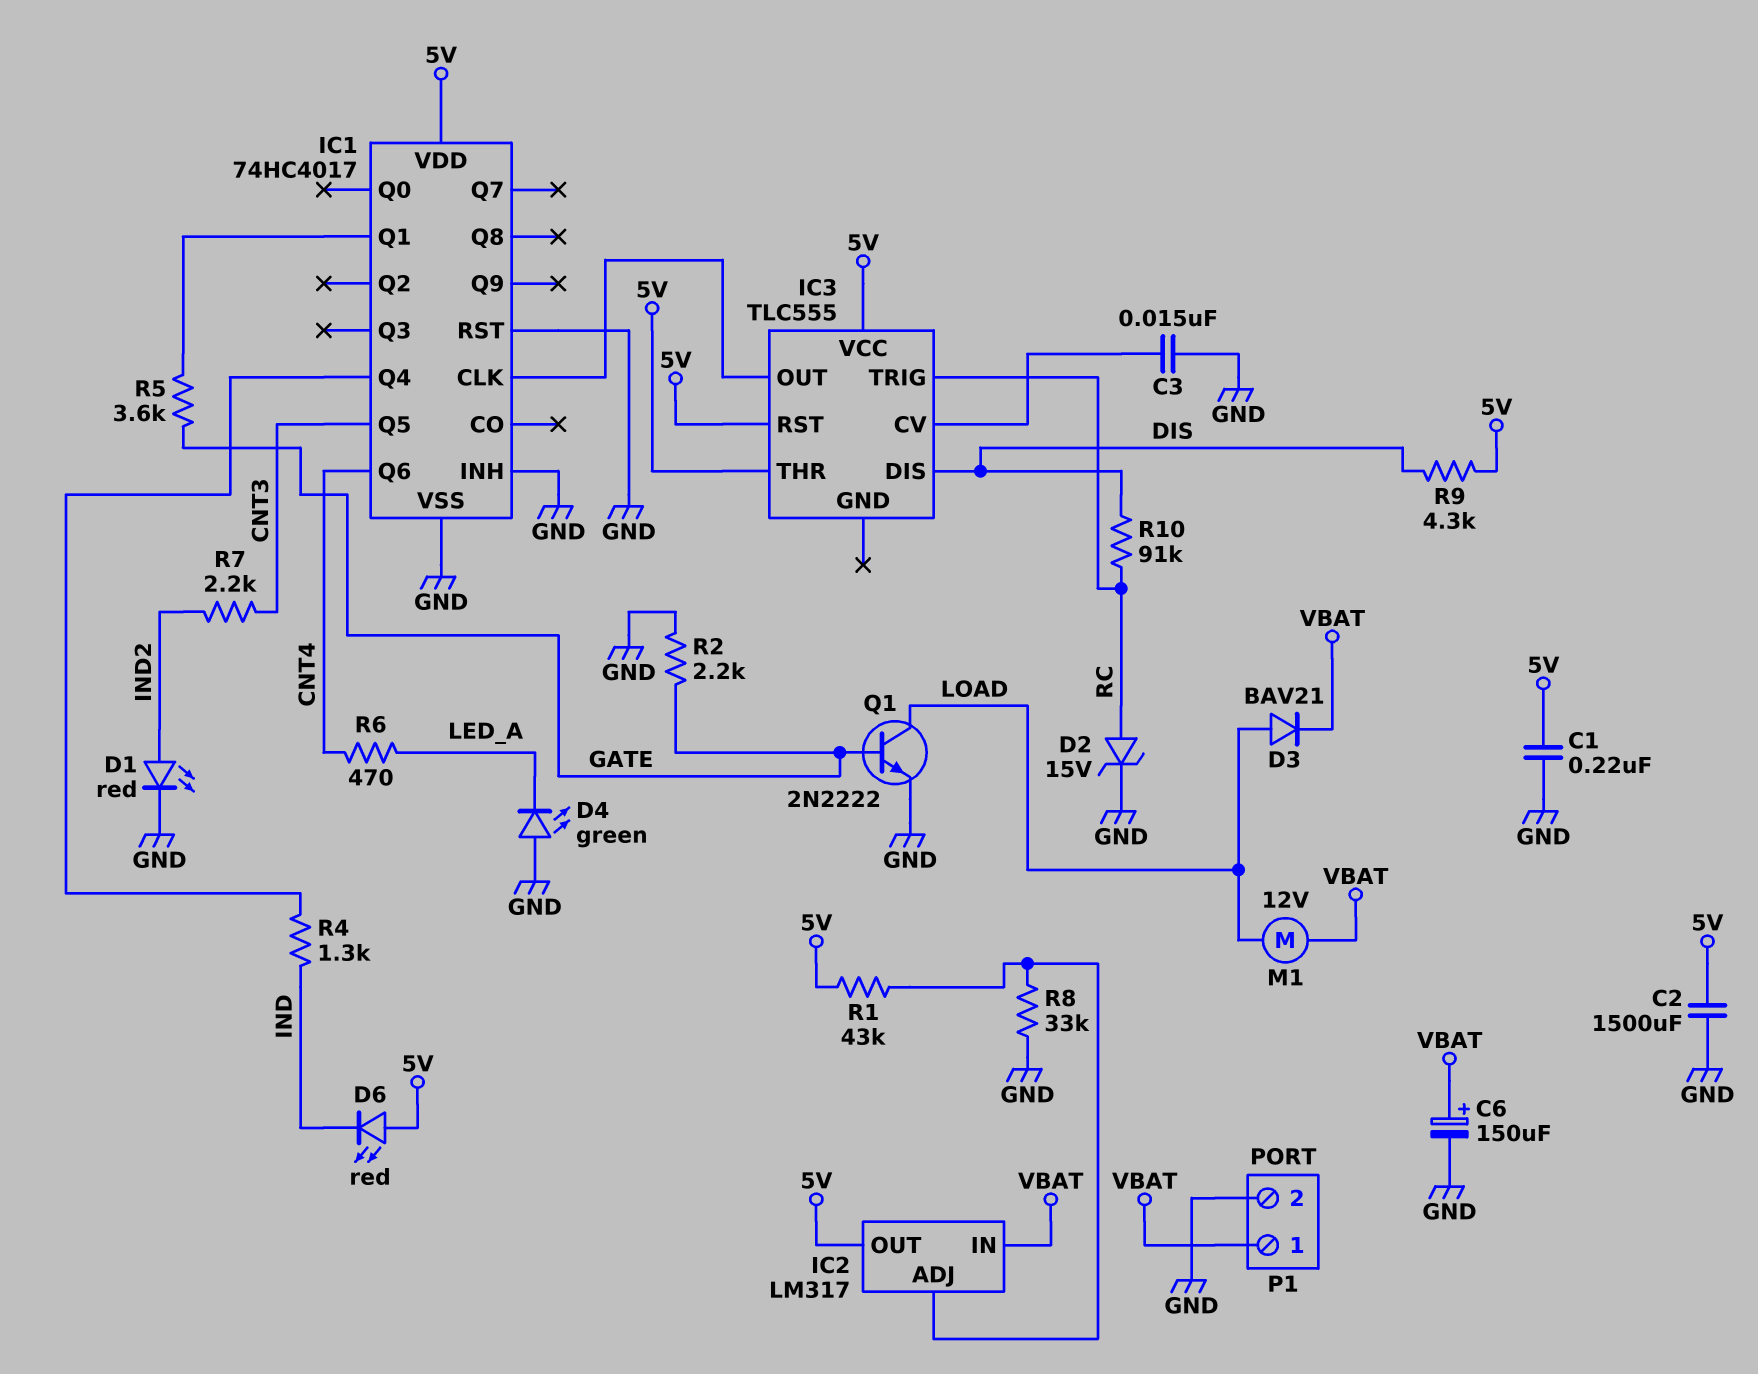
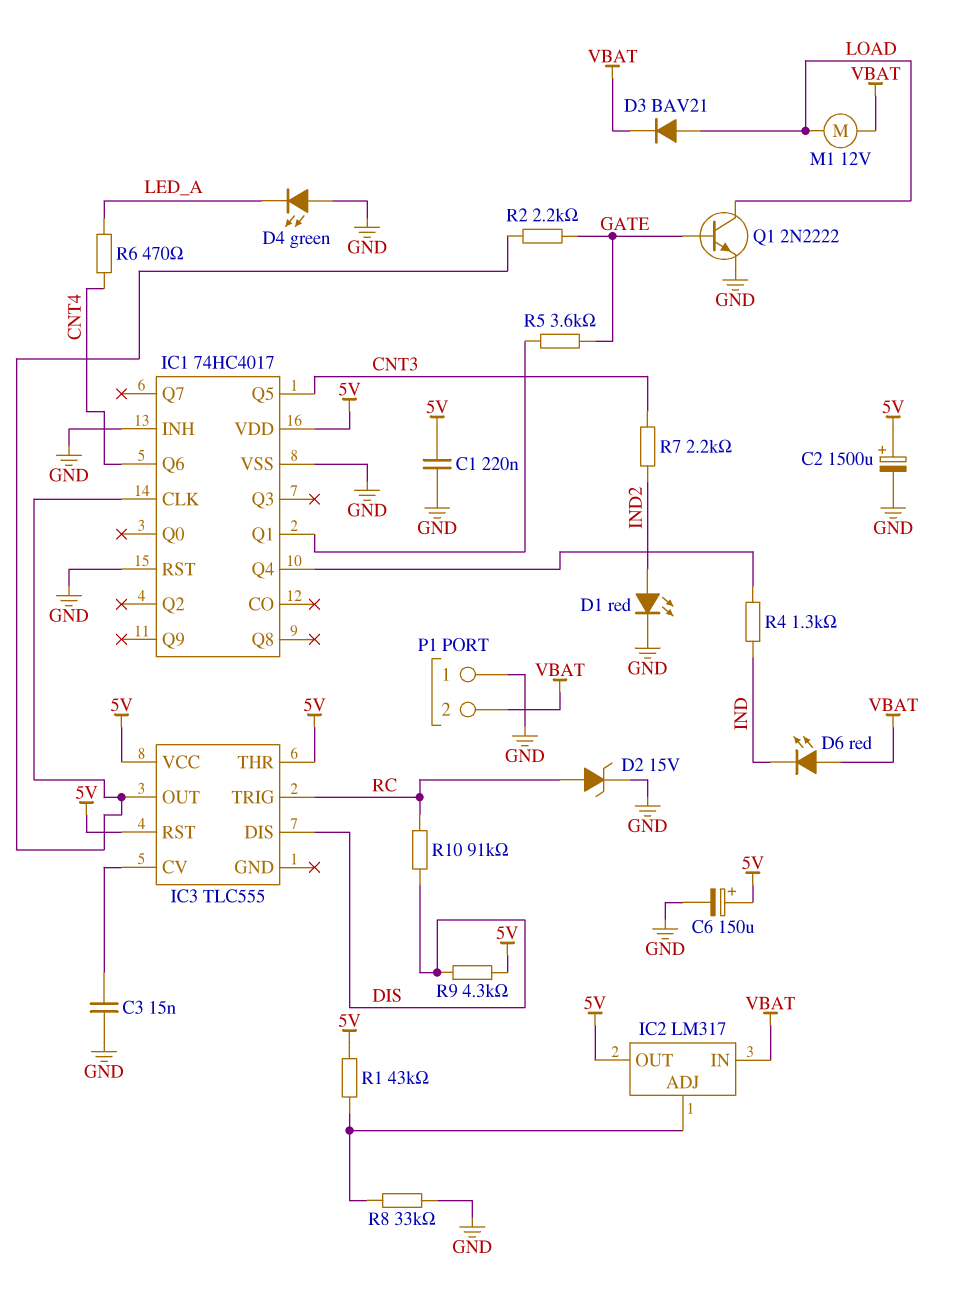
C2: 1500uF (5V, GND) -> 1500uF (plus 5V, minus GND)
C6: 150uF (plus VBAT, minus GND) -> 150uF (plus 5V, minus GND)
D6: LED red (A 5V, K IND) -> LED red (A VBAT, K IND)
P1 pin 1: VBAT -> GND
P1 pin 2: GND -> VBAT
R2: 2.2k (GATE, GND) -> 2.2k (GATE, IC1/CLK)

